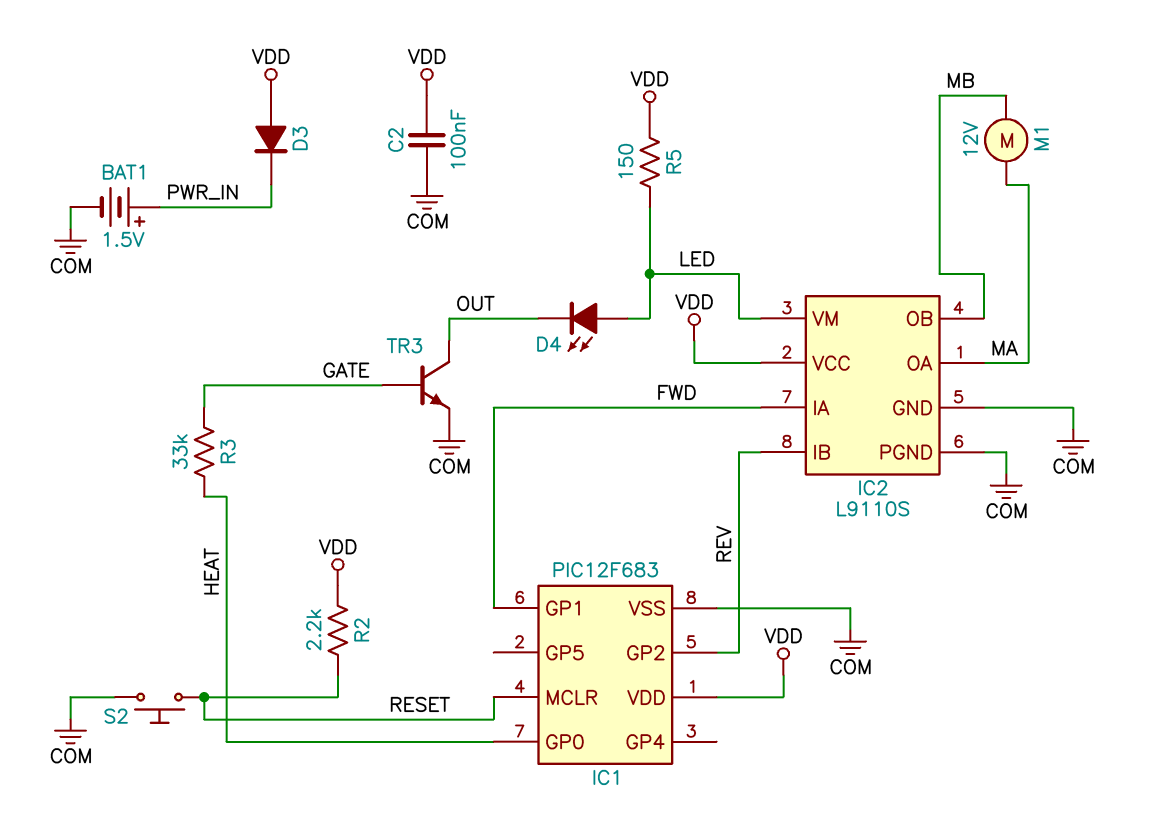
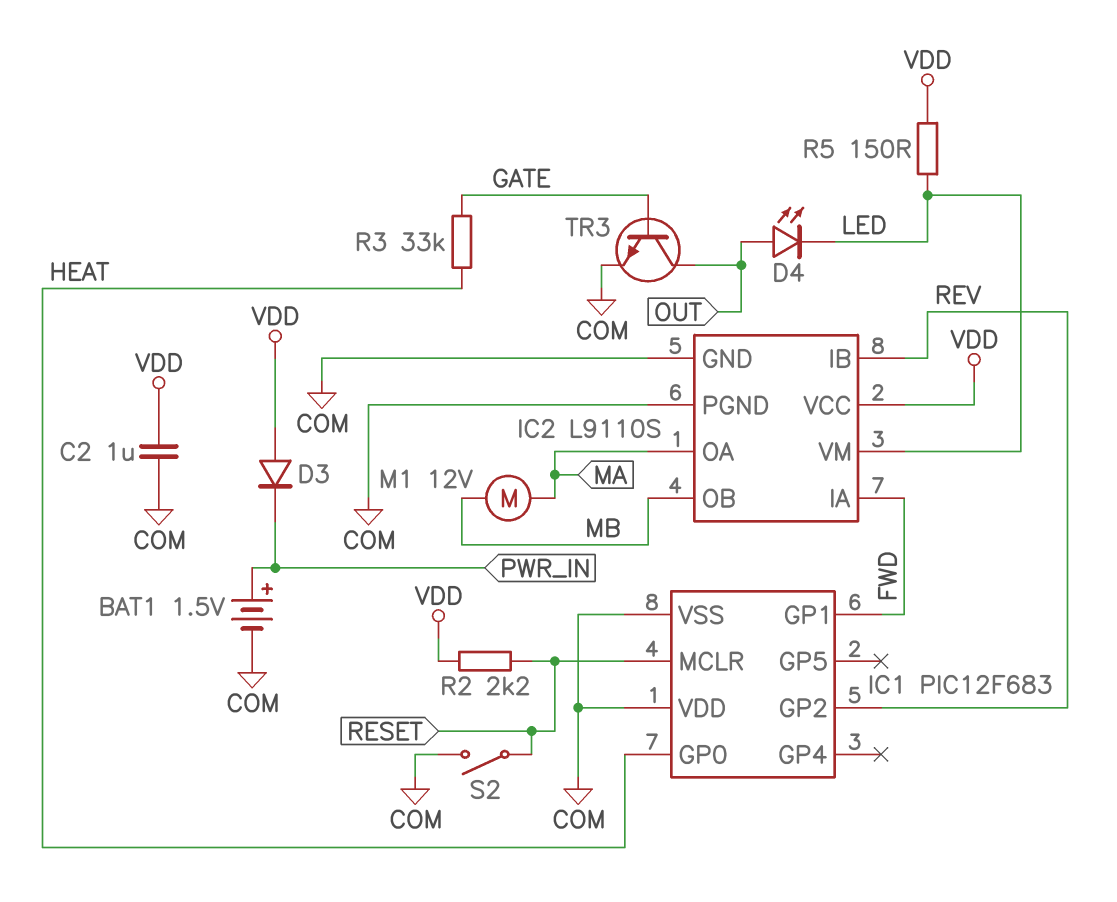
C2: 100nF (COM, VDD) -> 1uF (COM, VDD)
D4: LED (A LED, K OUT) -> LED (A OUT, K LED)
IC1 pin VDD: VDD -> COM
S2: button (COM, RESET) -> switch (COM, RESET)

